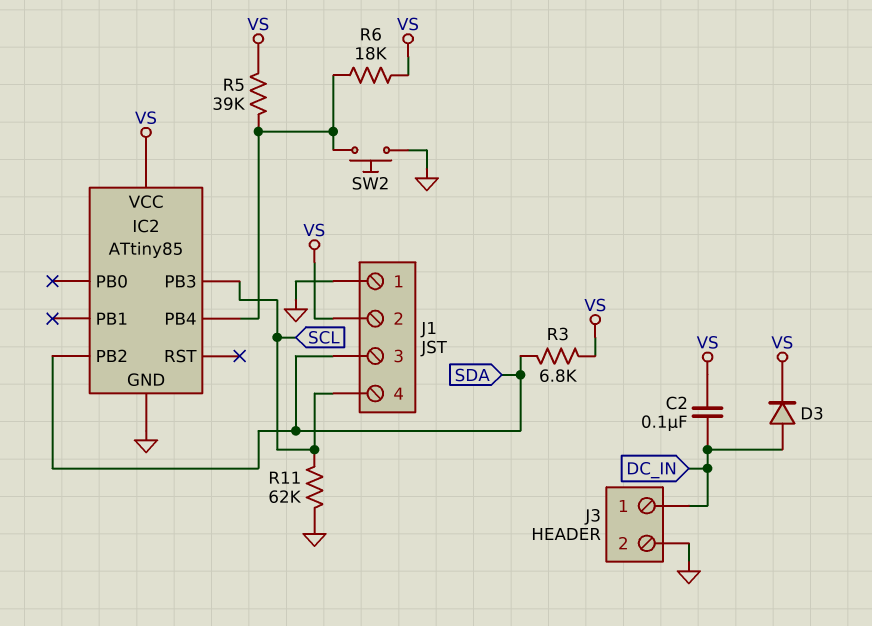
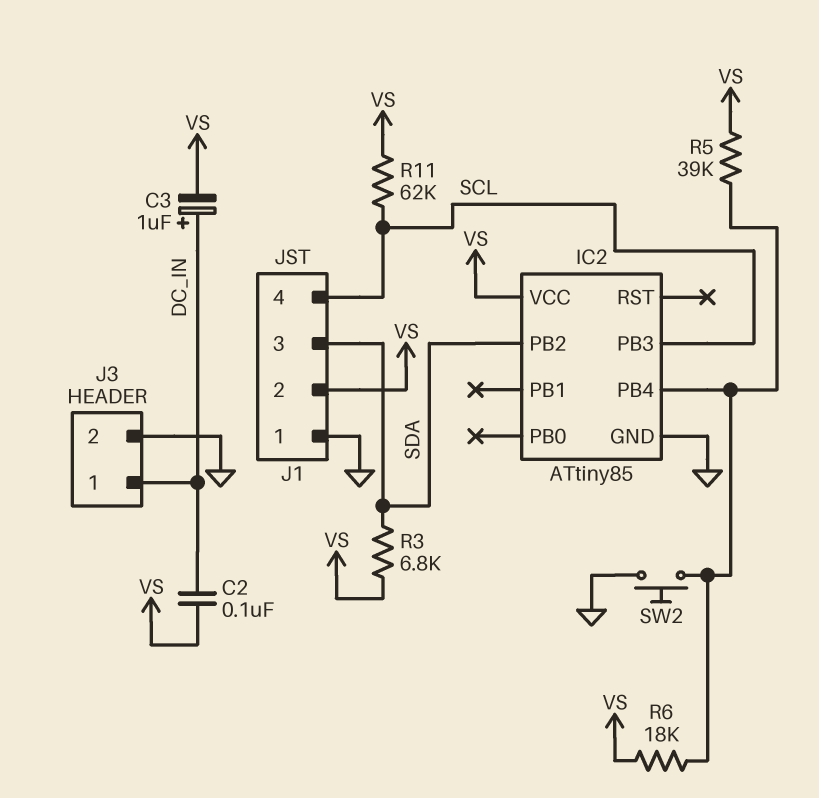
C3: none -> 1uF (plus DC_IN, minus VS)
D3: diode (A DC_IN, K VS) -> none
R11: 62k (GND, SCL) -> 62k (SCL, VS)

